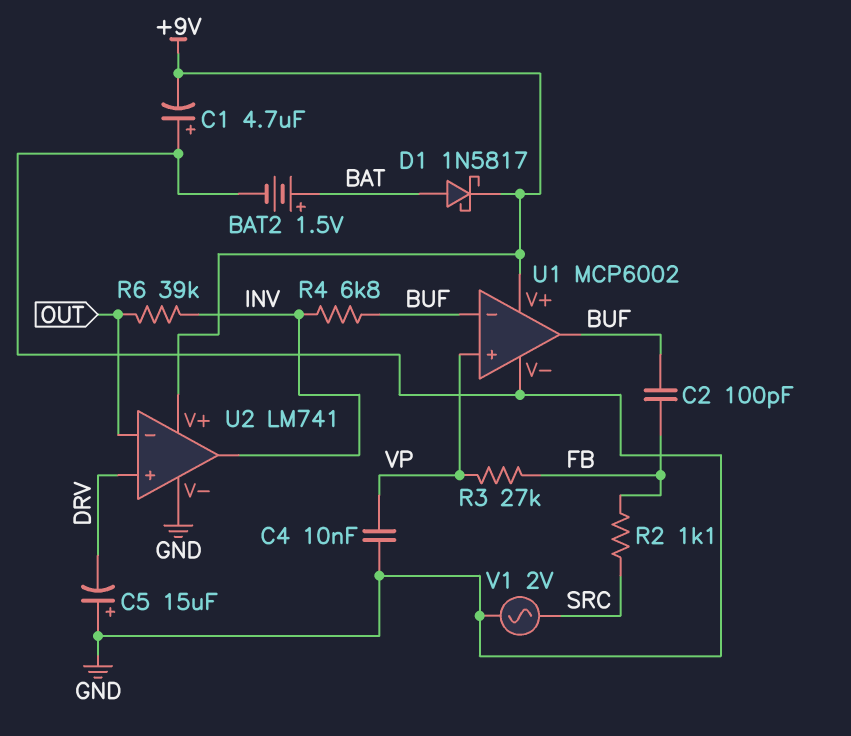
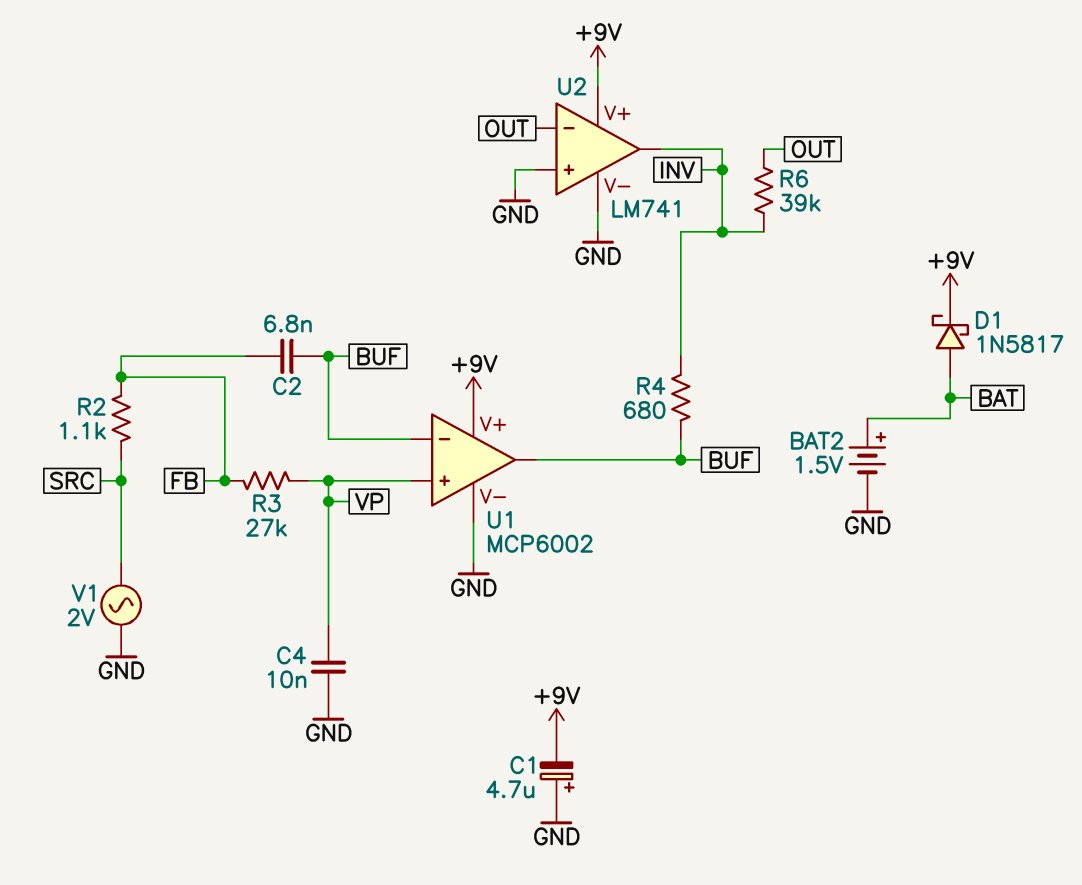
C2: 100pF (BUF, FB) -> 6.8nF (BUF, FB)
C5: 15uF (plus GND, minus DRV) -> none
R4: 6.8k (BUF, INV) -> 680 (BUF, INV)
U2 pin in+: DRV -> GND

